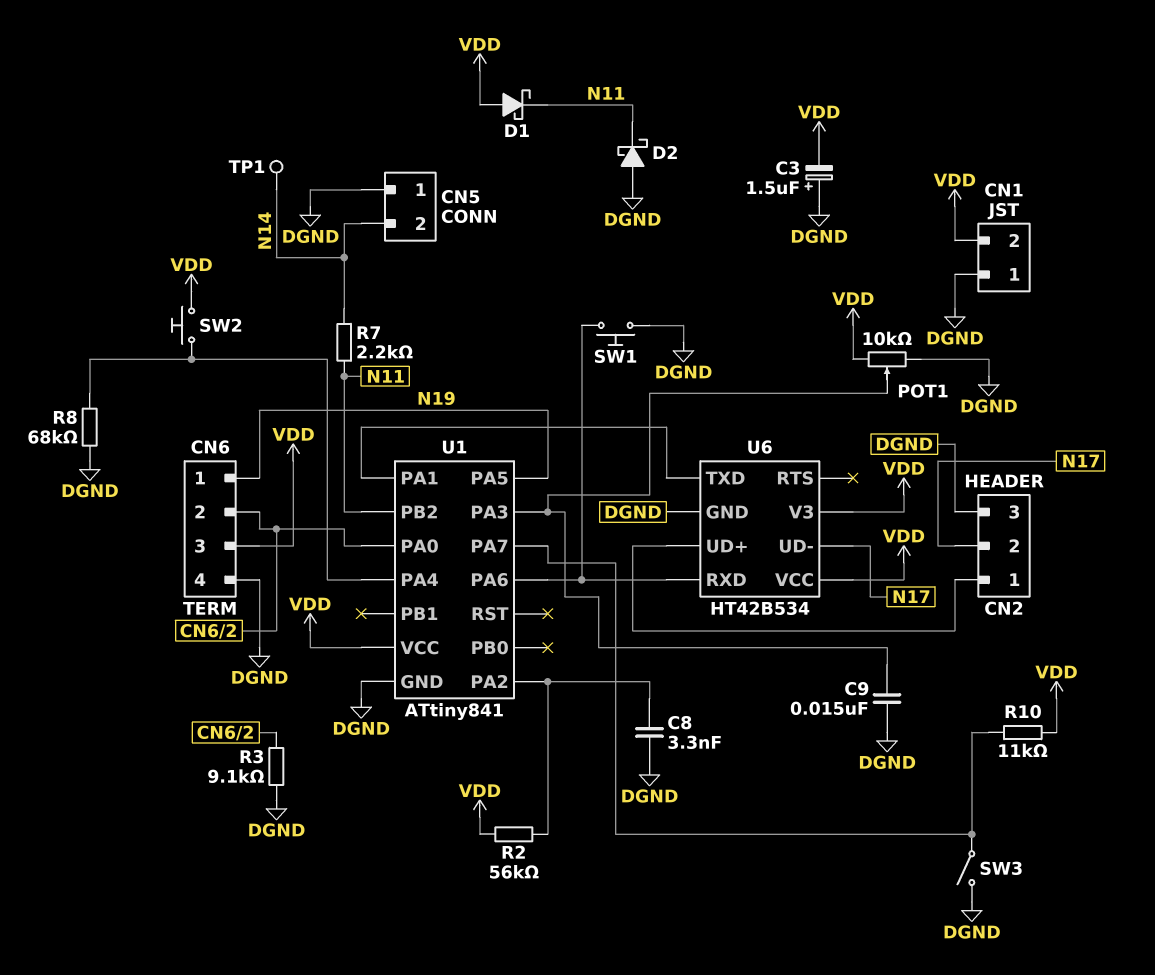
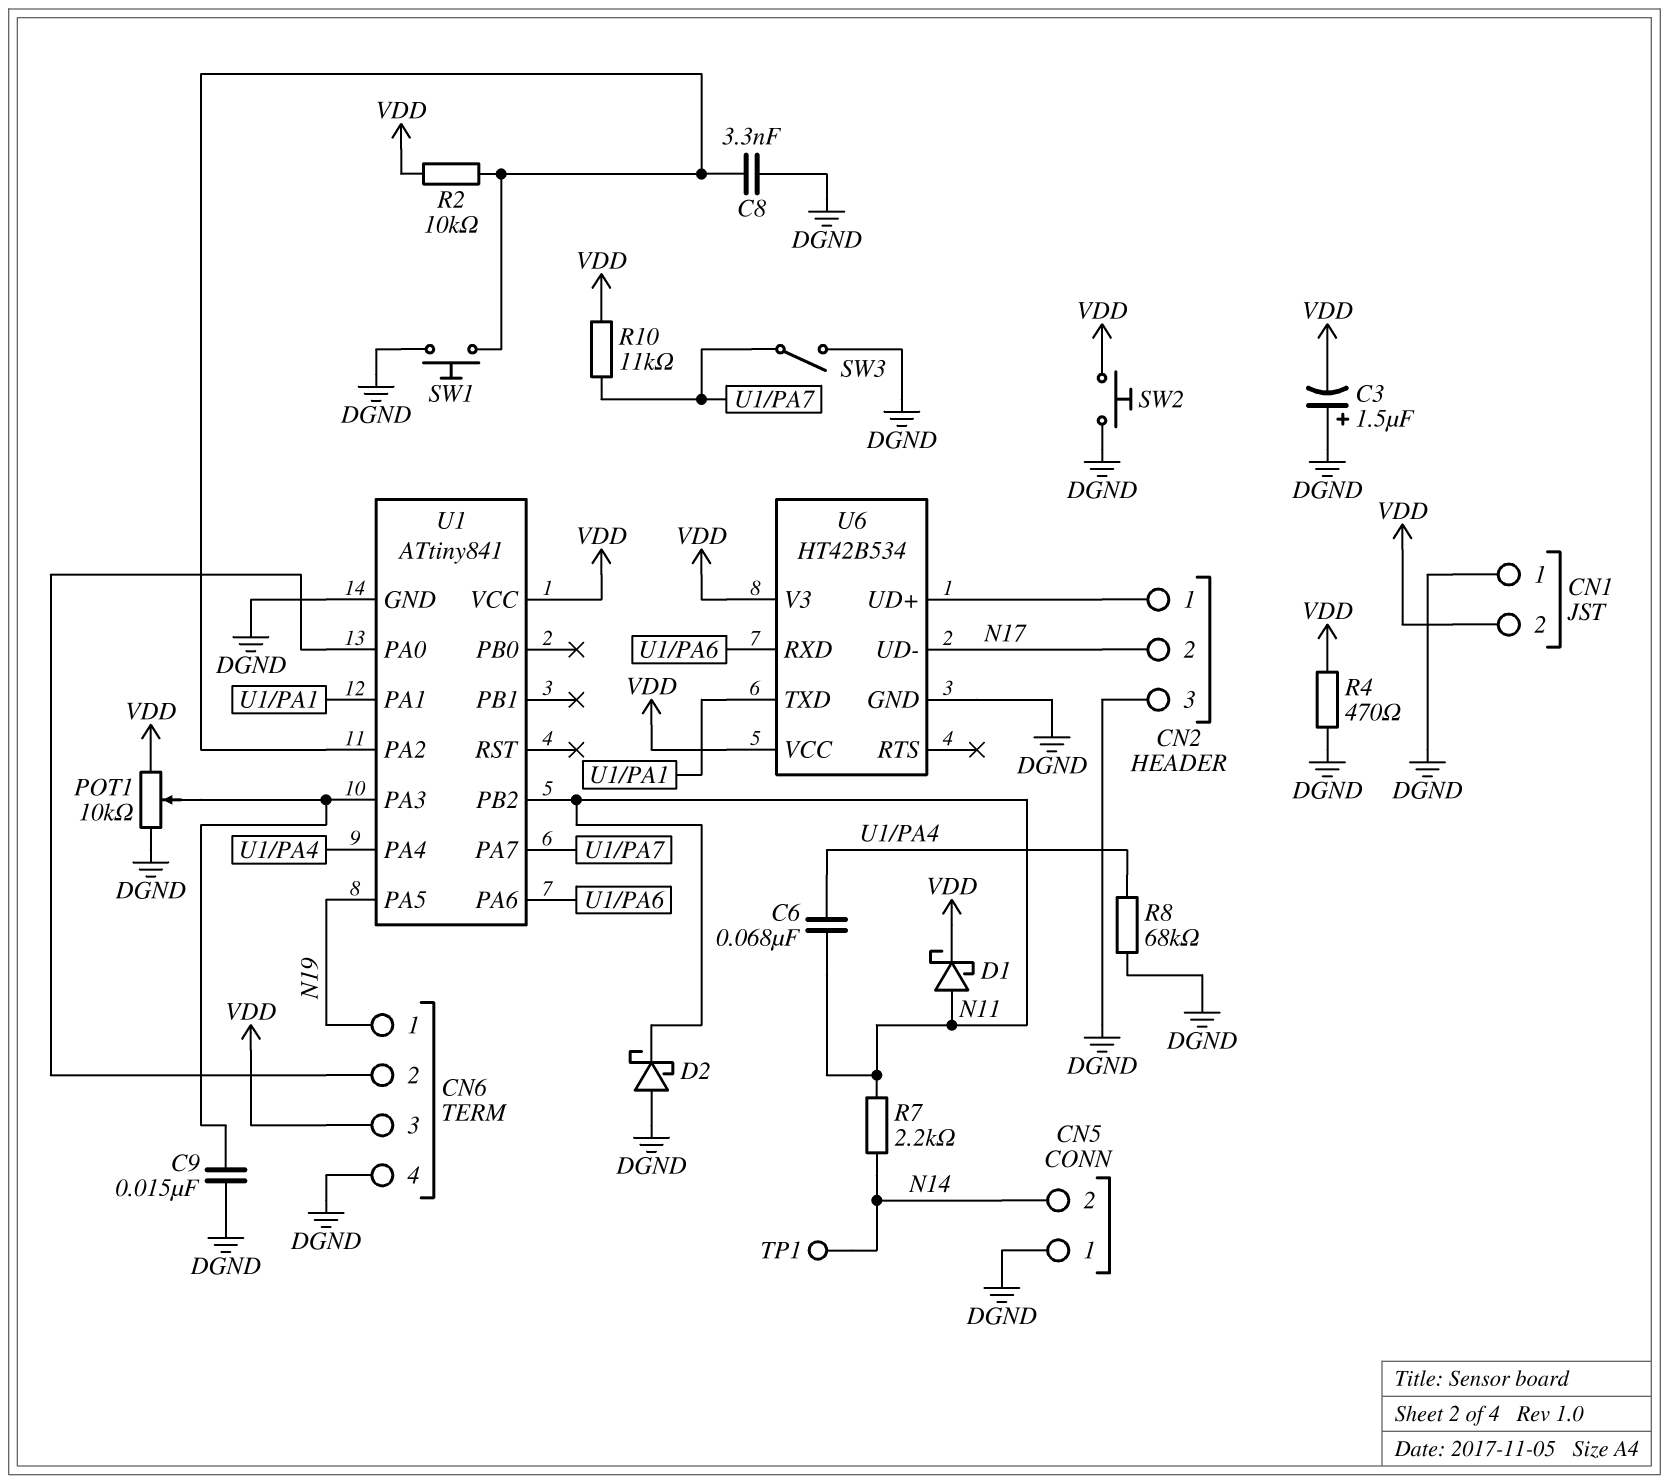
C6: none -> 68nF (N11, U1/PA4)
D1: schottky (A VDD, K N11) -> schottky (A N11, K VDD)
R2: 56k (U1/PA2, VDD) -> 10k (U1/PA2, VDD)
R3: 9.1k (CN6/2, DGND) -> none
R4: none -> 470 (DGND, VDD)
SW1: button (DGND, U1/PA6) -> button (DGND, U1/PA2)
SW2: button (U1/PA4, VDD) -> button (DGND, VDD)

